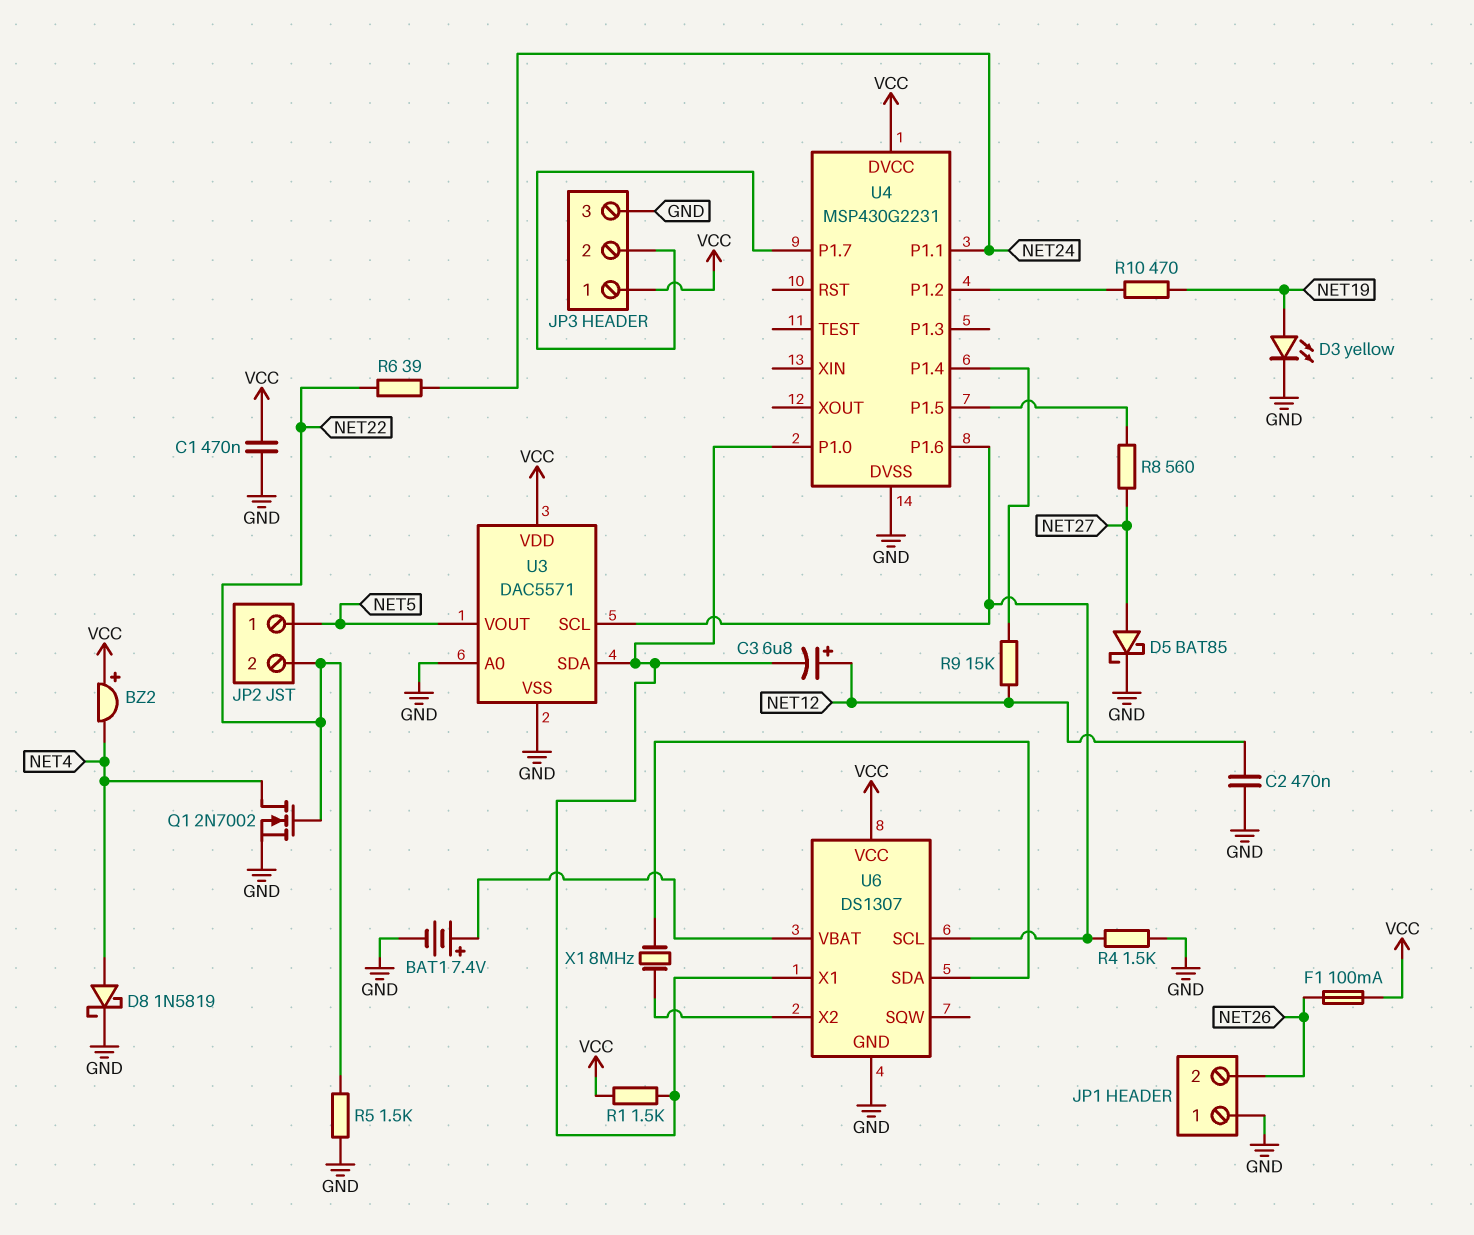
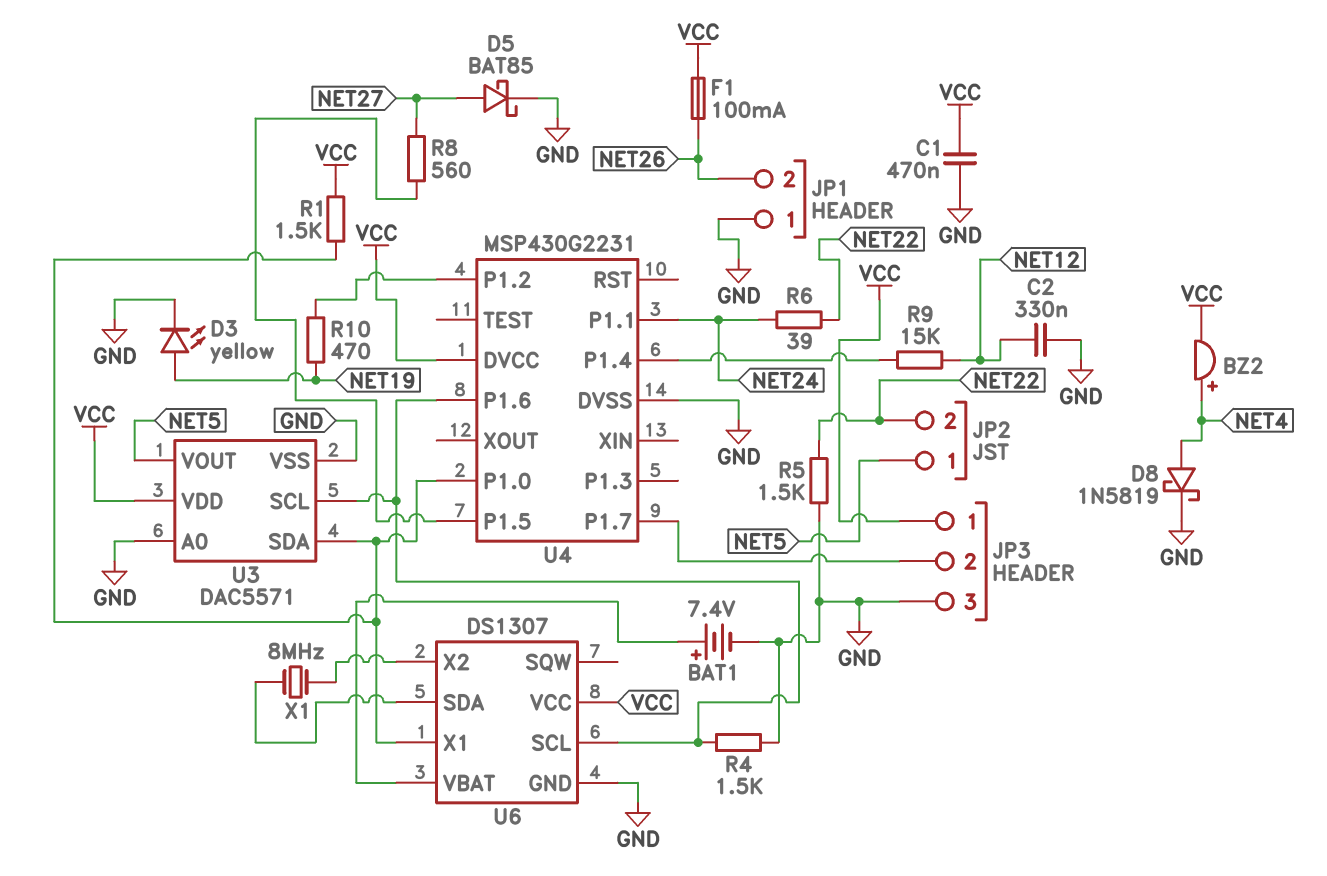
BZ2: buzzer (plus VCC, minus NET4) -> buzzer (plus NET4, minus VCC)
C2: 470nF (GND, NET12) -> 330nF (GND, NET12)
C3: 6.8uF (plus NET12, minus U3/SDA) -> none
Q1: NMOS 2N7002 (G NET22, D NET4, S GND) -> none

